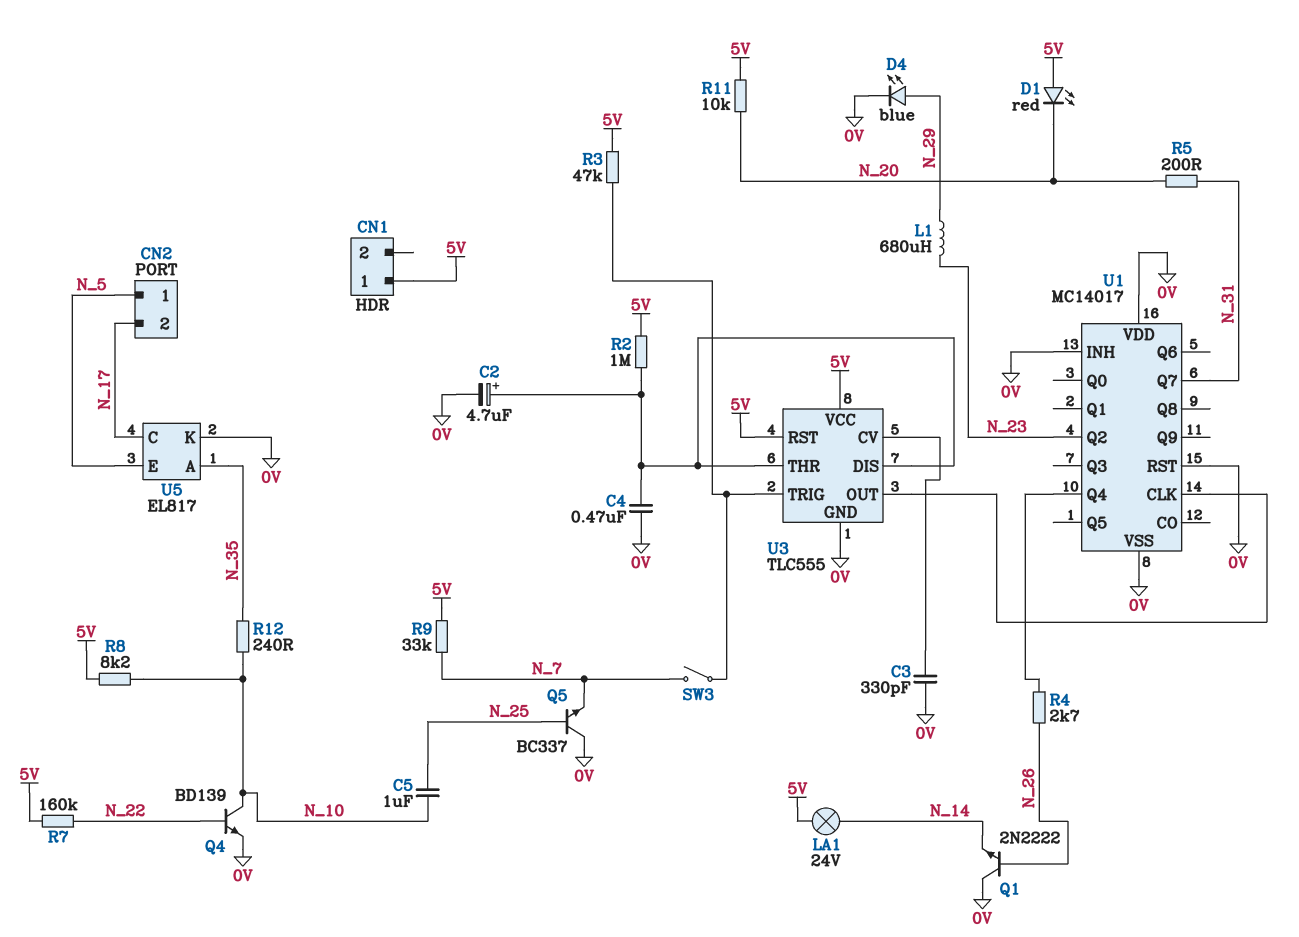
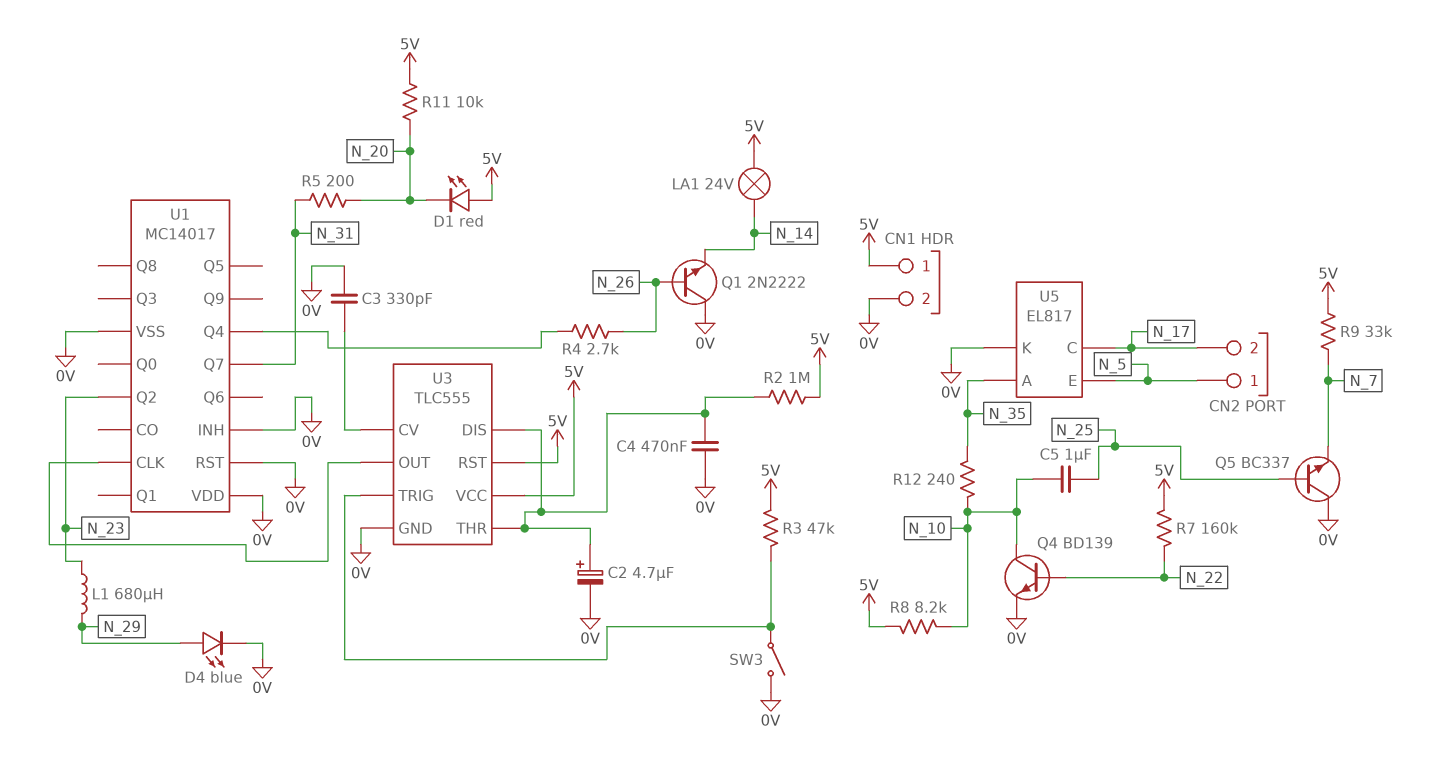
CN1 pin 2: none -> 0V
SW3: switch (N_7, U3/TRIG) -> switch (0V, U3/TRIG)

